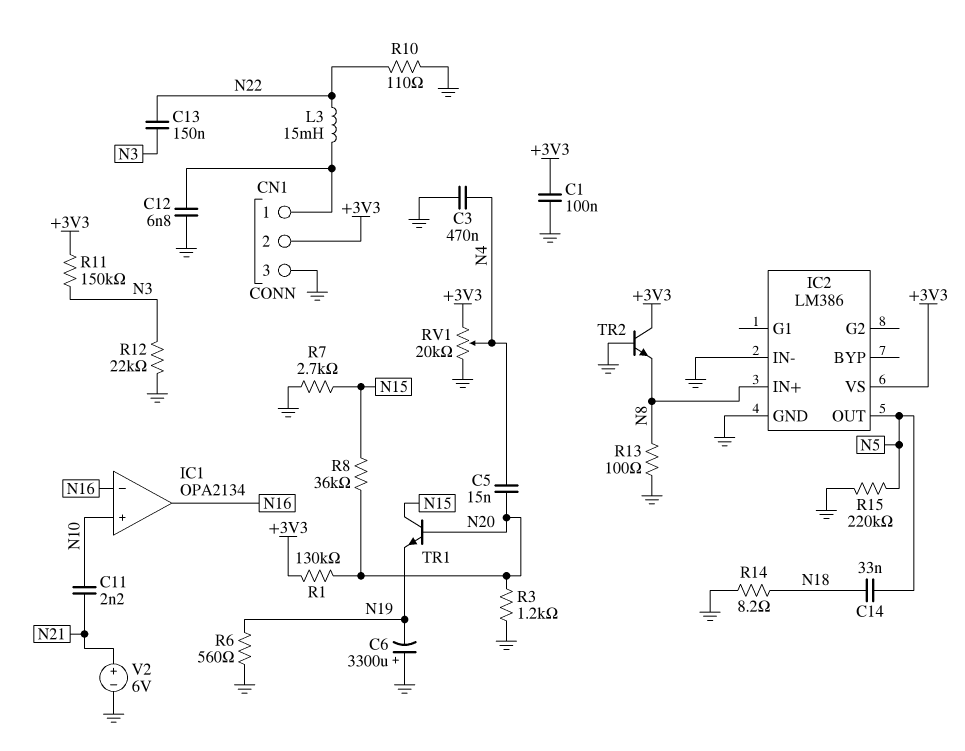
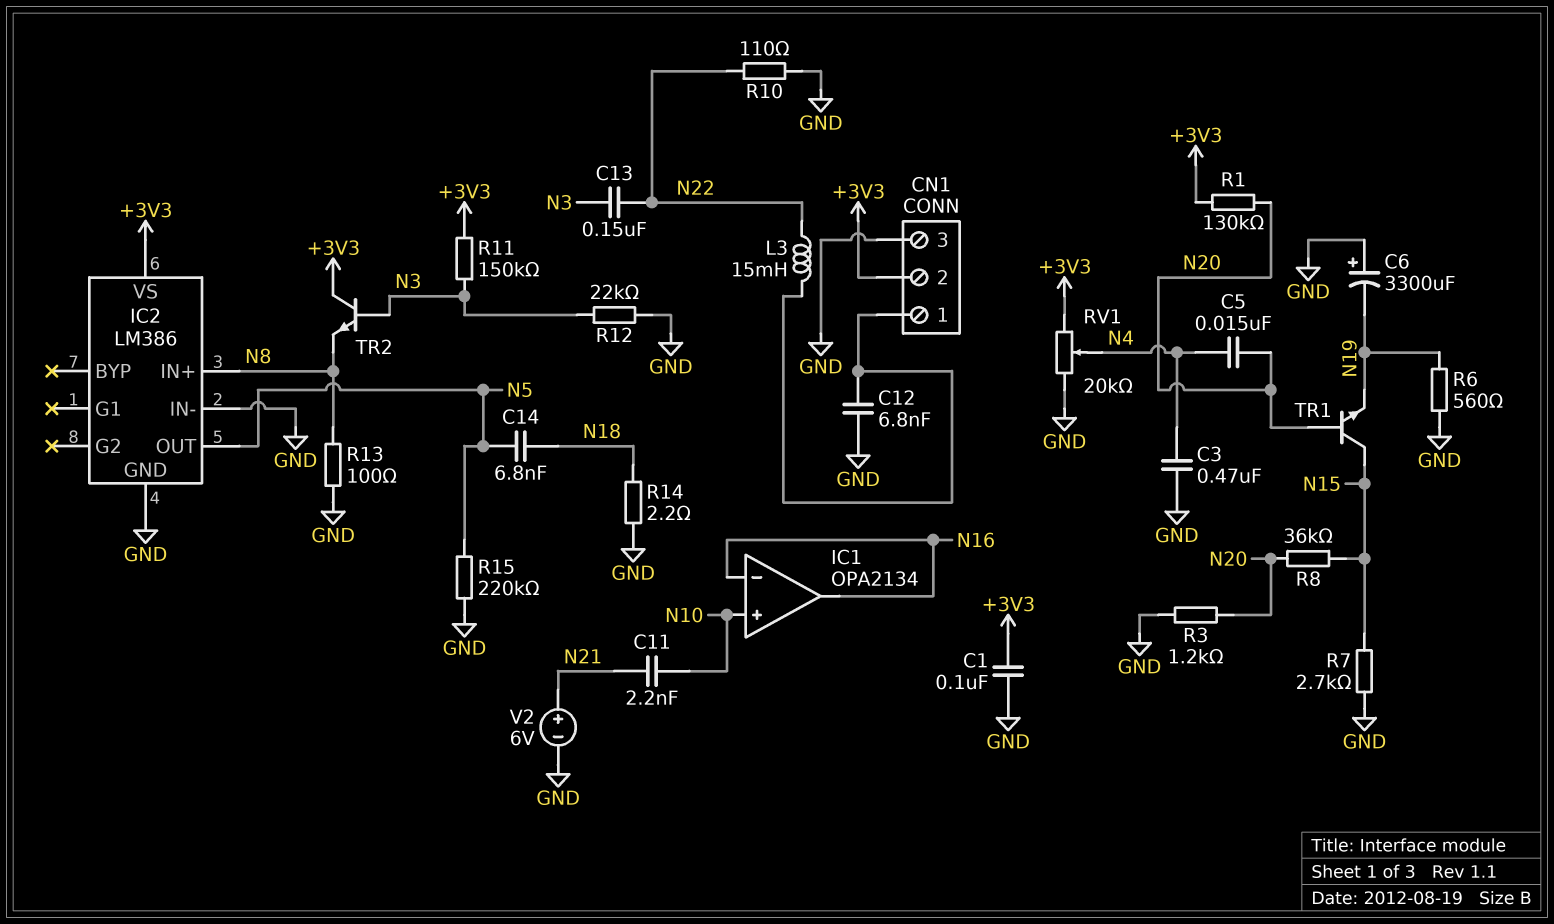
C14: 33nF (N5, N18) -> 6.8nF (N5, N18)
R14: 8.2 (GND, N18) -> 2.2 (GND, N18)
TR2: NPN (B GND, C +3V3, E N8) -> NPN (B N3, C +3V3, E N8)

